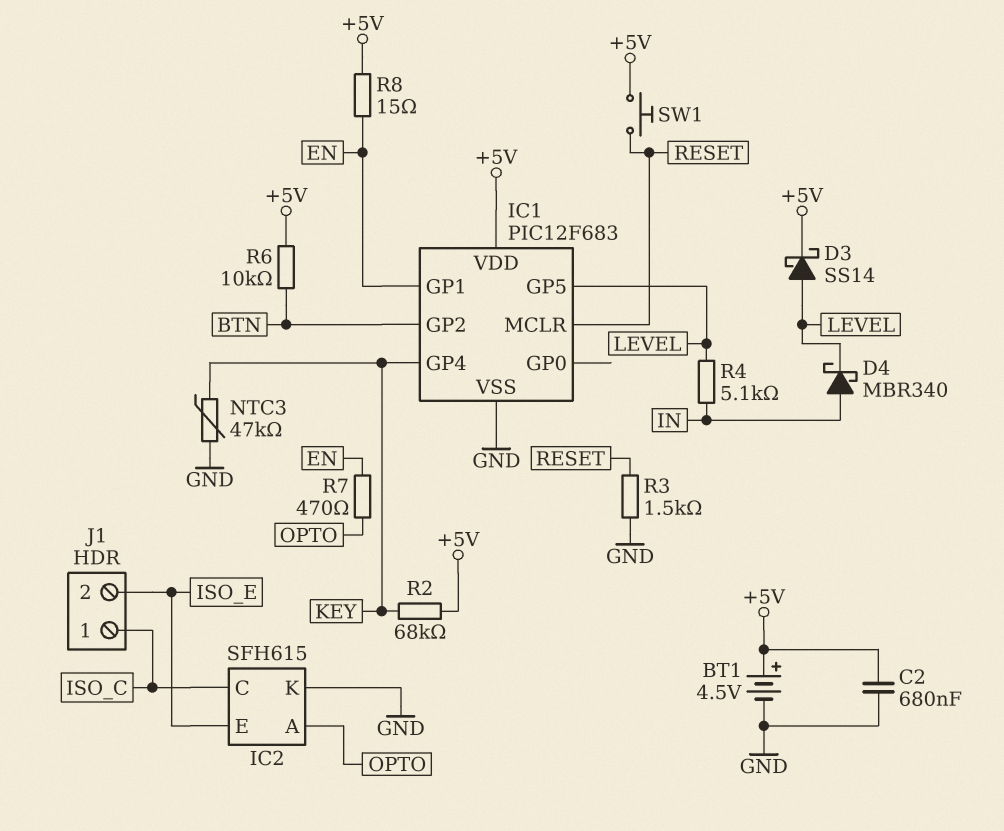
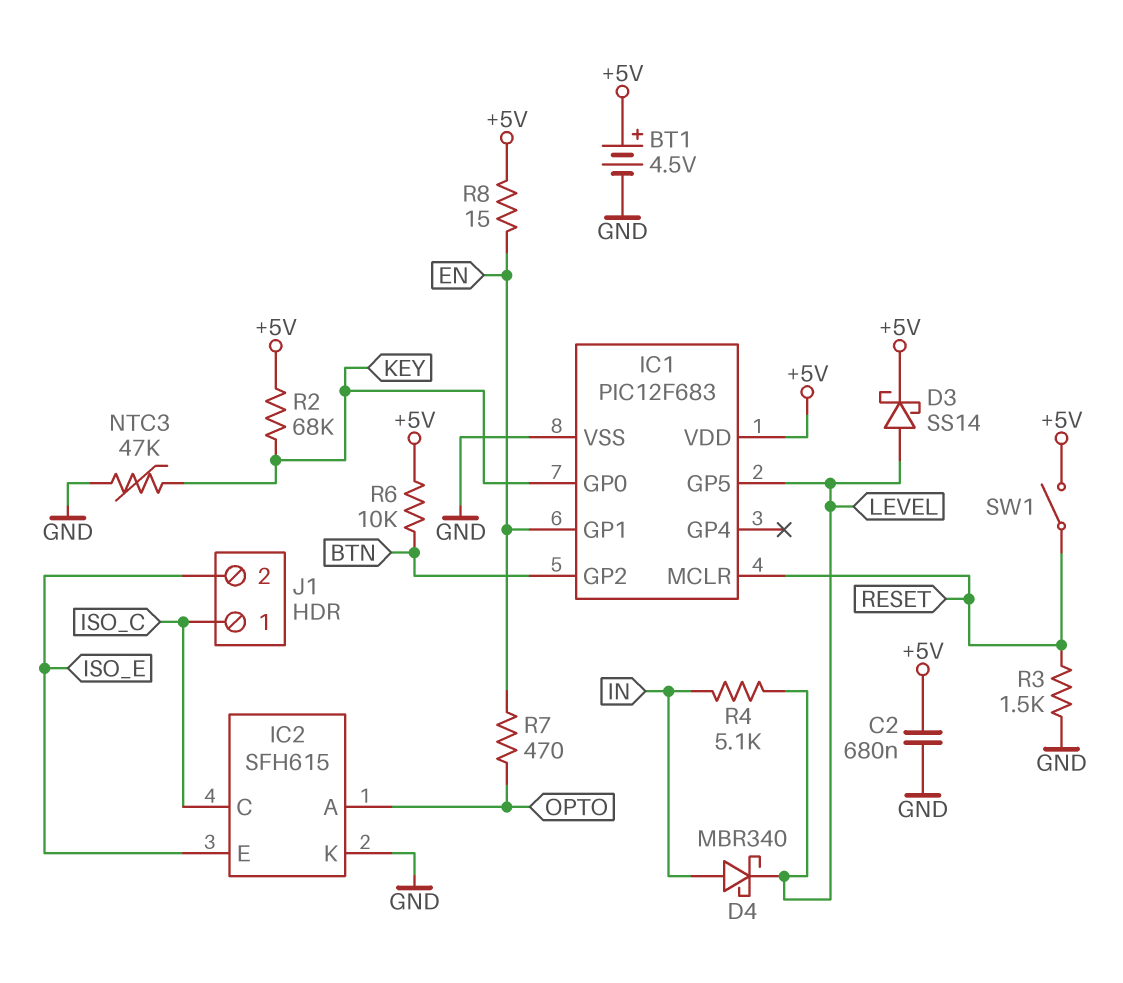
IC1 pin GP0: none -> KEY
IC1 pin GP4: KEY -> none
SW1: button (+5V, RESET) -> switch (+5V, RESET)

